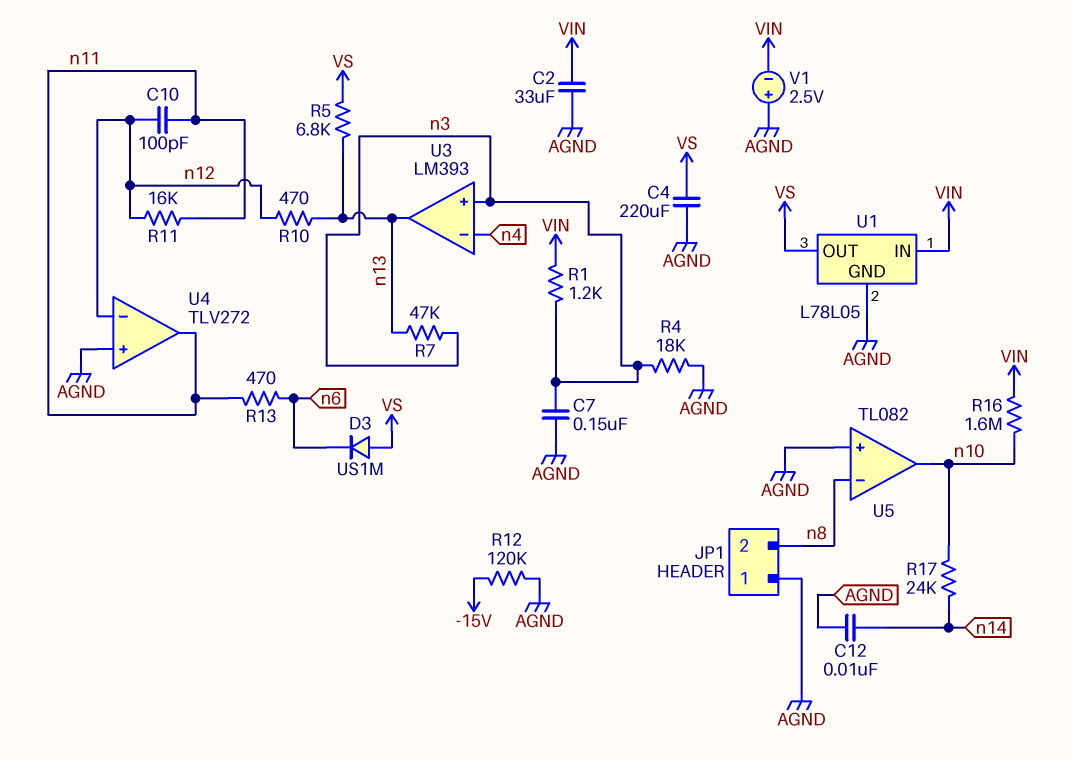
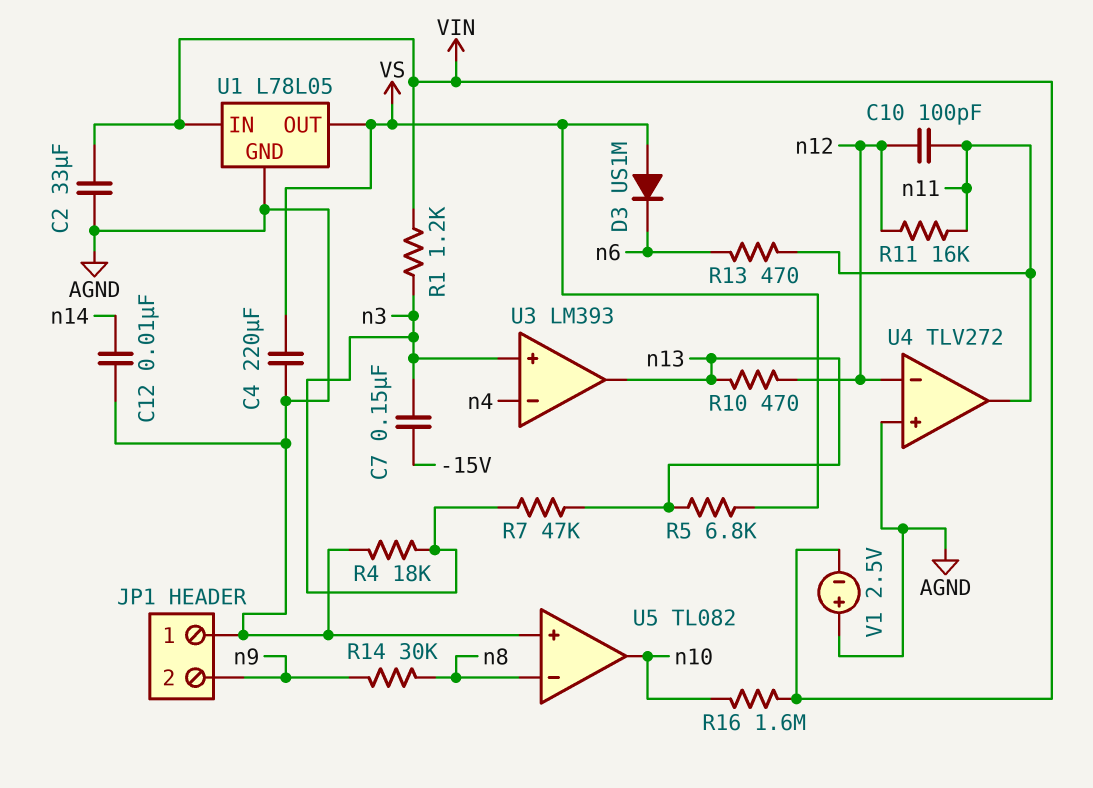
C7: 150nF (AGND, n3) -> 150nF (-15V, n3)
JP1 pin 2: n8 -> n9
R12: 120k (-15V, AGND) -> none
R14: none -> 30k (n8, n9)
R17: 24k (n10, n14) -> none

